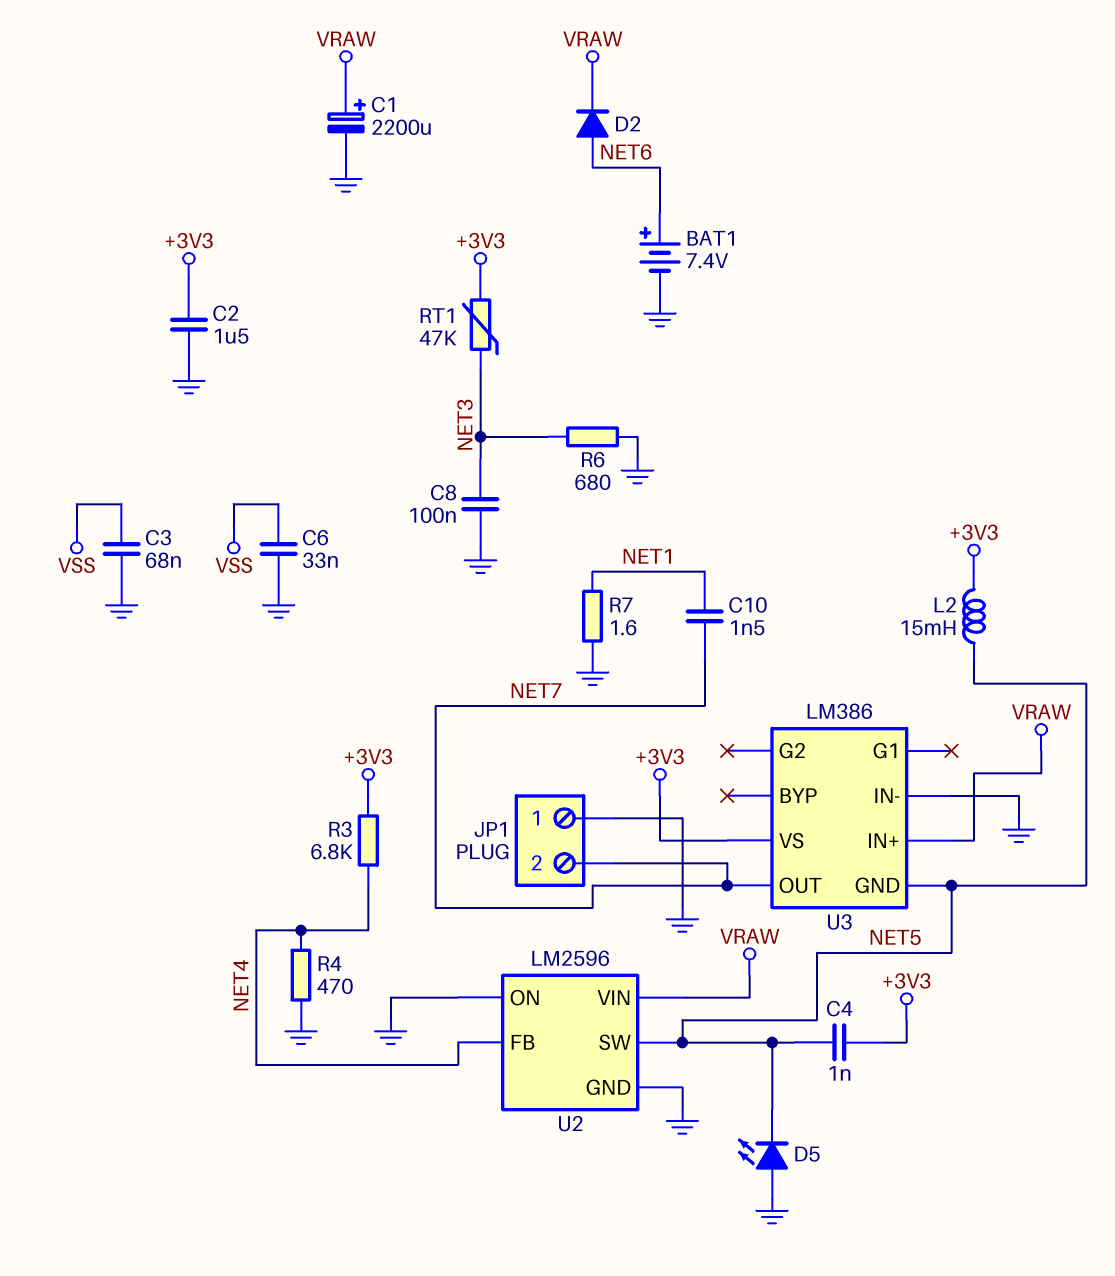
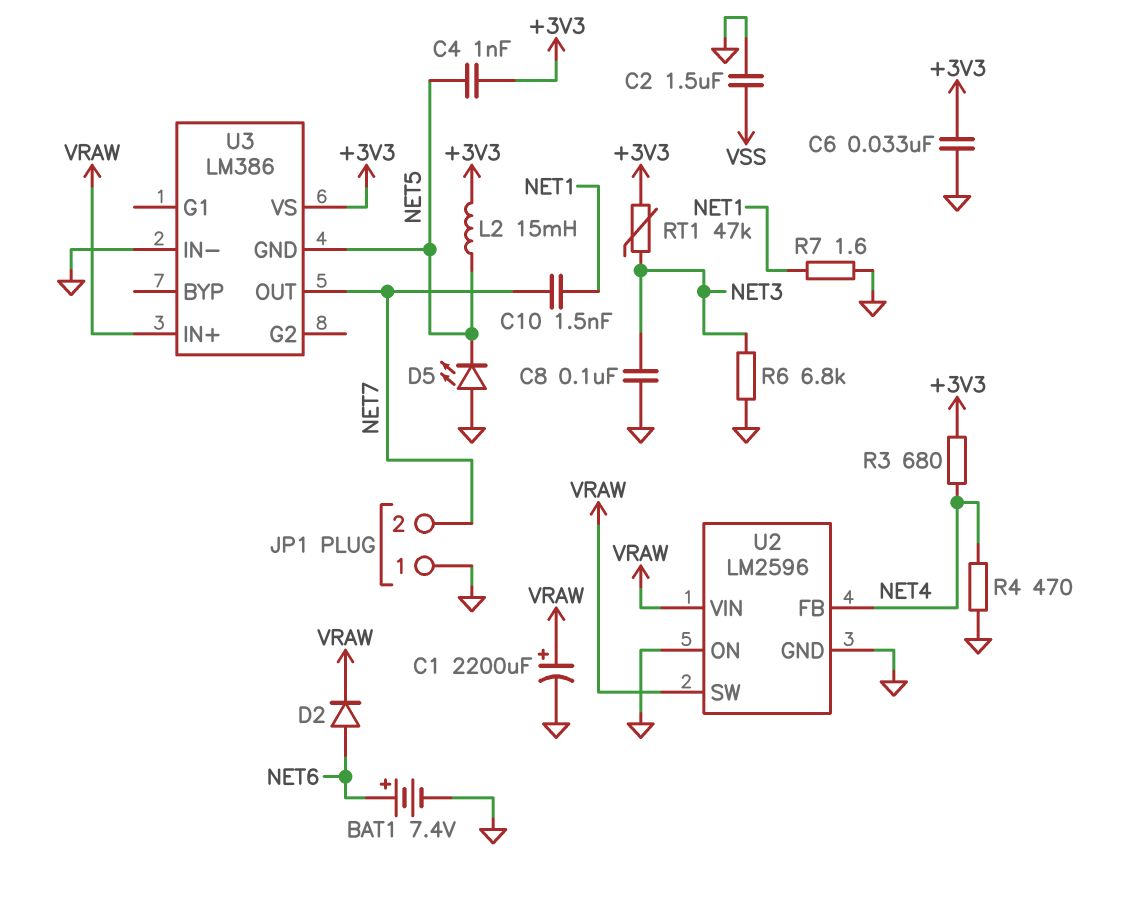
C2: 1.5uF (+3V3, GND) -> 1.5uF (GND, VSS)
C3: 68nF (GND, VSS) -> none
C6: 33nF (GND, VSS) -> 33nF (+3V3, GND)
R3: 6.8k (+3V3, NET4) -> 680 (+3V3, NET4)
R6: 680 (GND, NET3) -> 6.8k (GND, NET3)
U2 pin SW: NET5 -> VRAW

